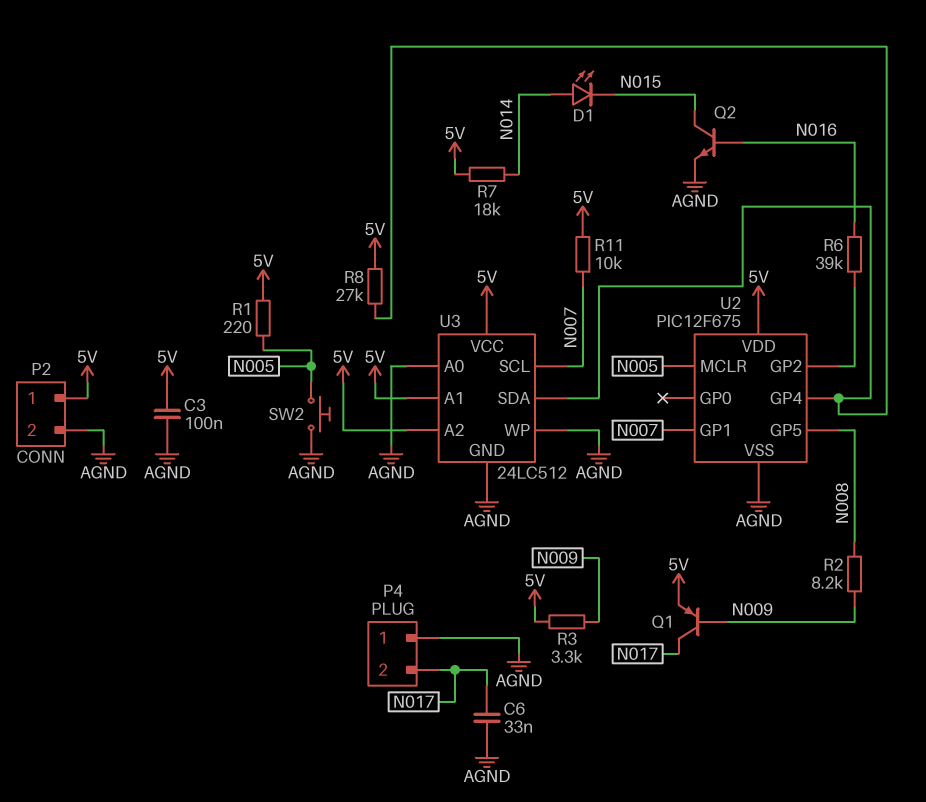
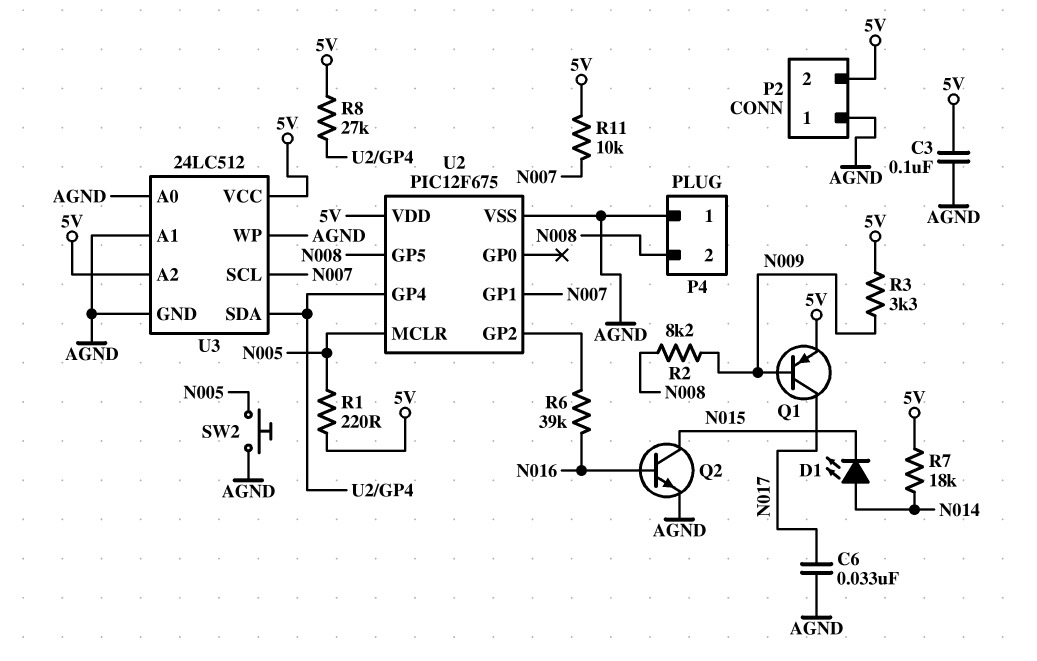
P2 pin 1: 5V -> AGND
P2 pin 2: AGND -> 5V
P4 pin 2: N017 -> N008
U3 pin A1: 5V -> AGND

